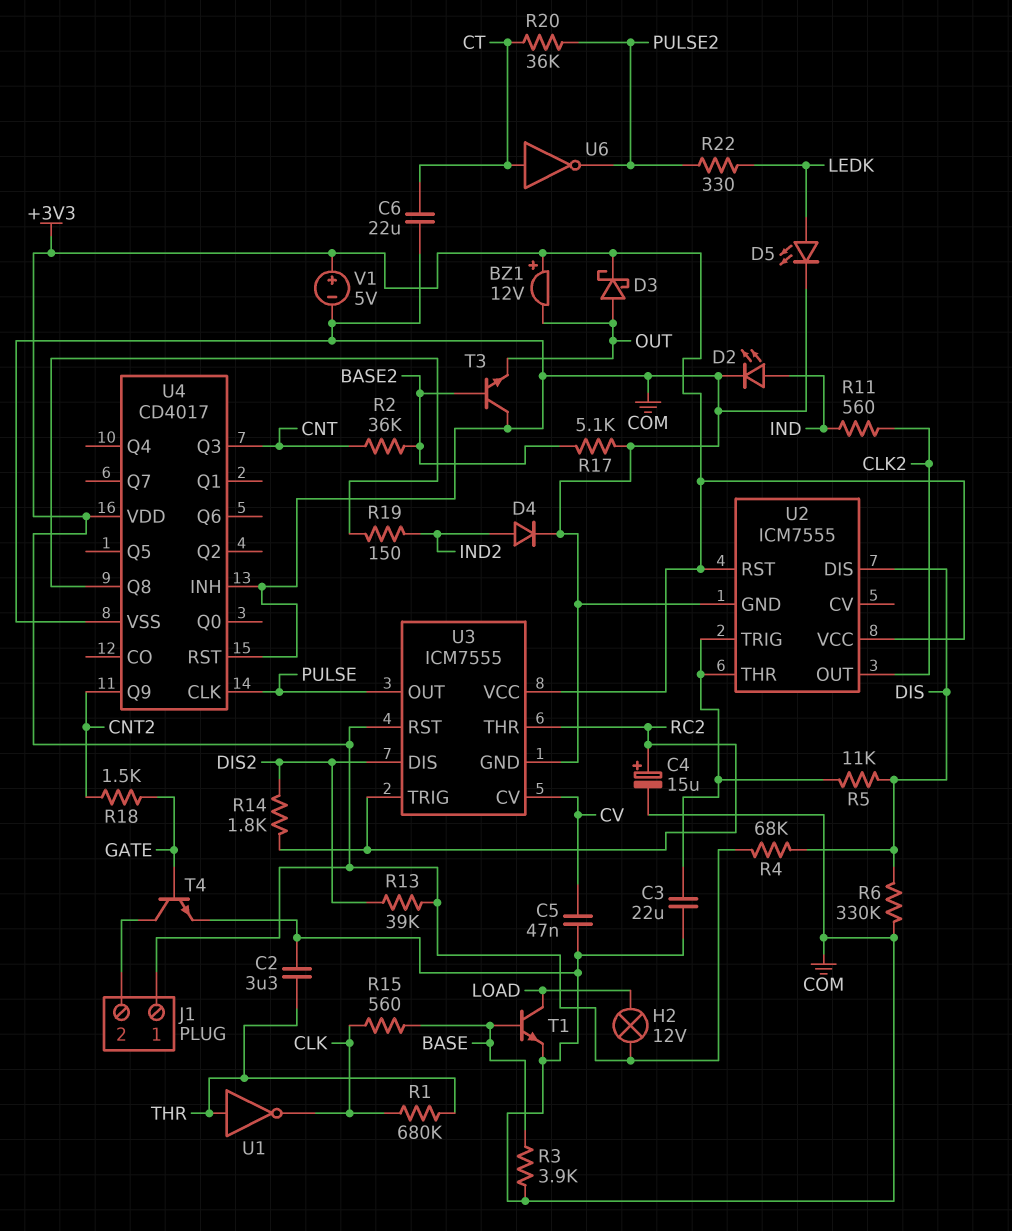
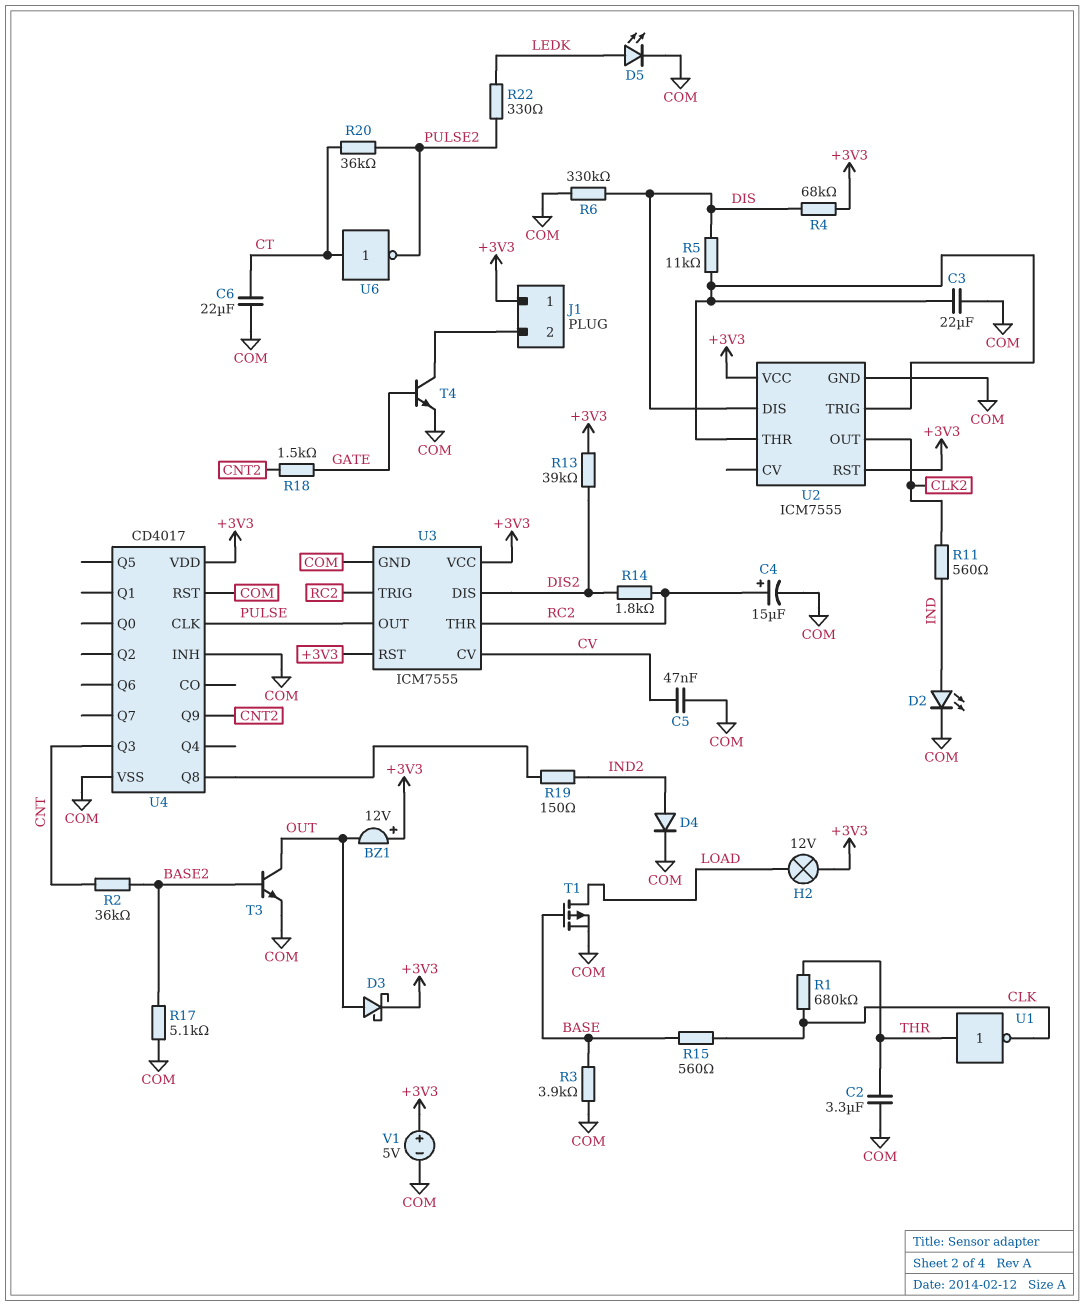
T1: NPN (B BASE, C LOAD, E COM) -> PMOS (G BASE, D LOAD, S COM)
T3: NPN (B BASE2, C COM, E OUT) -> NPN (B BASE2, C OUT, E COM)

